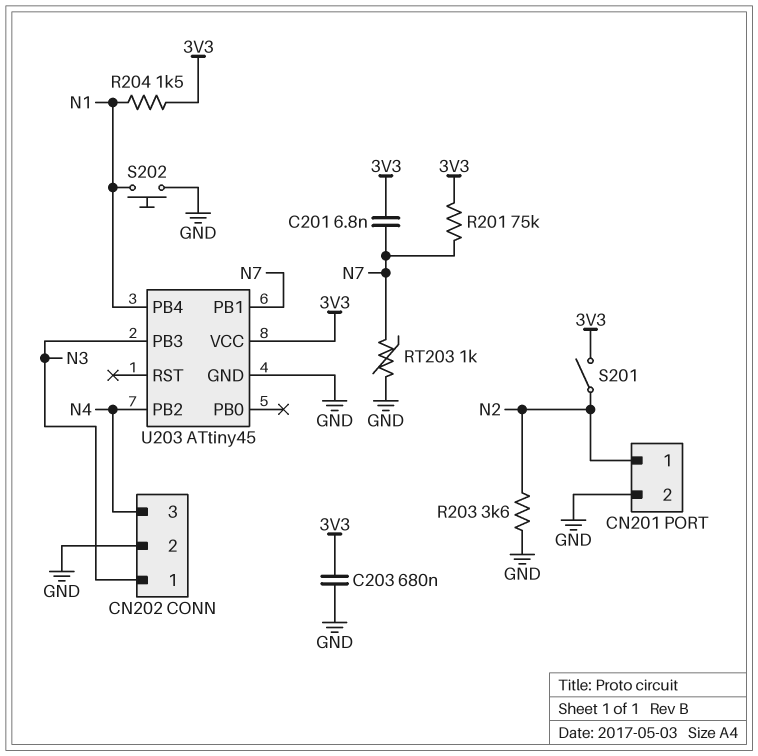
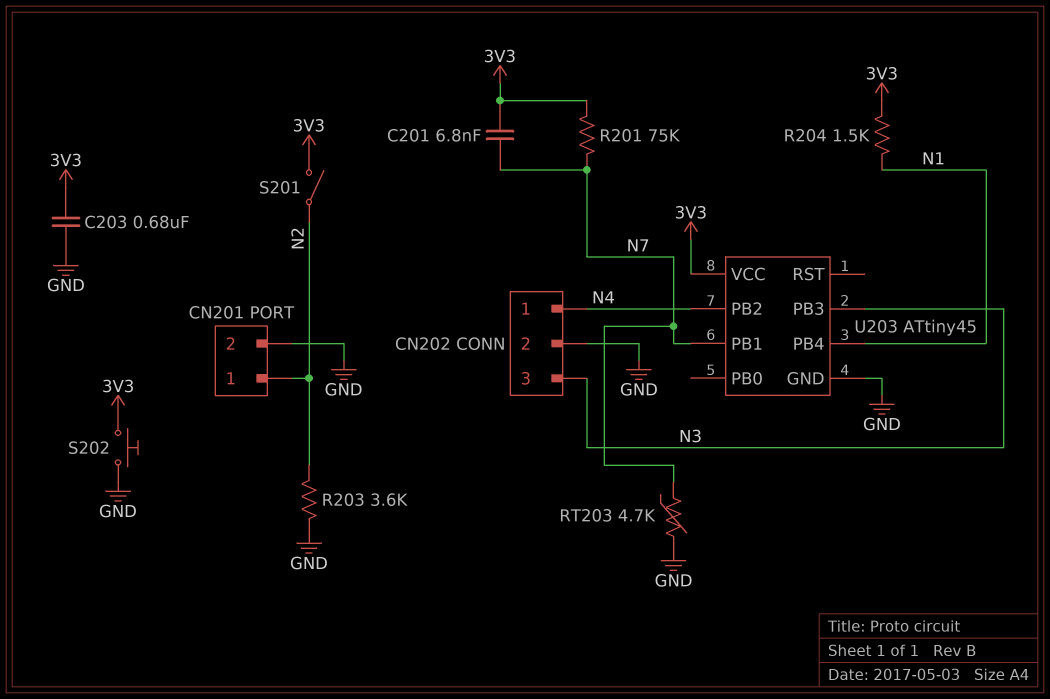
CN202 pin 1: N3 -> N4
CN202 pin 3: N4 -> N3
RT203: 1k (GND, N7) -> 4.7k (GND, N7)
S202: button (GND, N1) -> button (3V3, GND)

